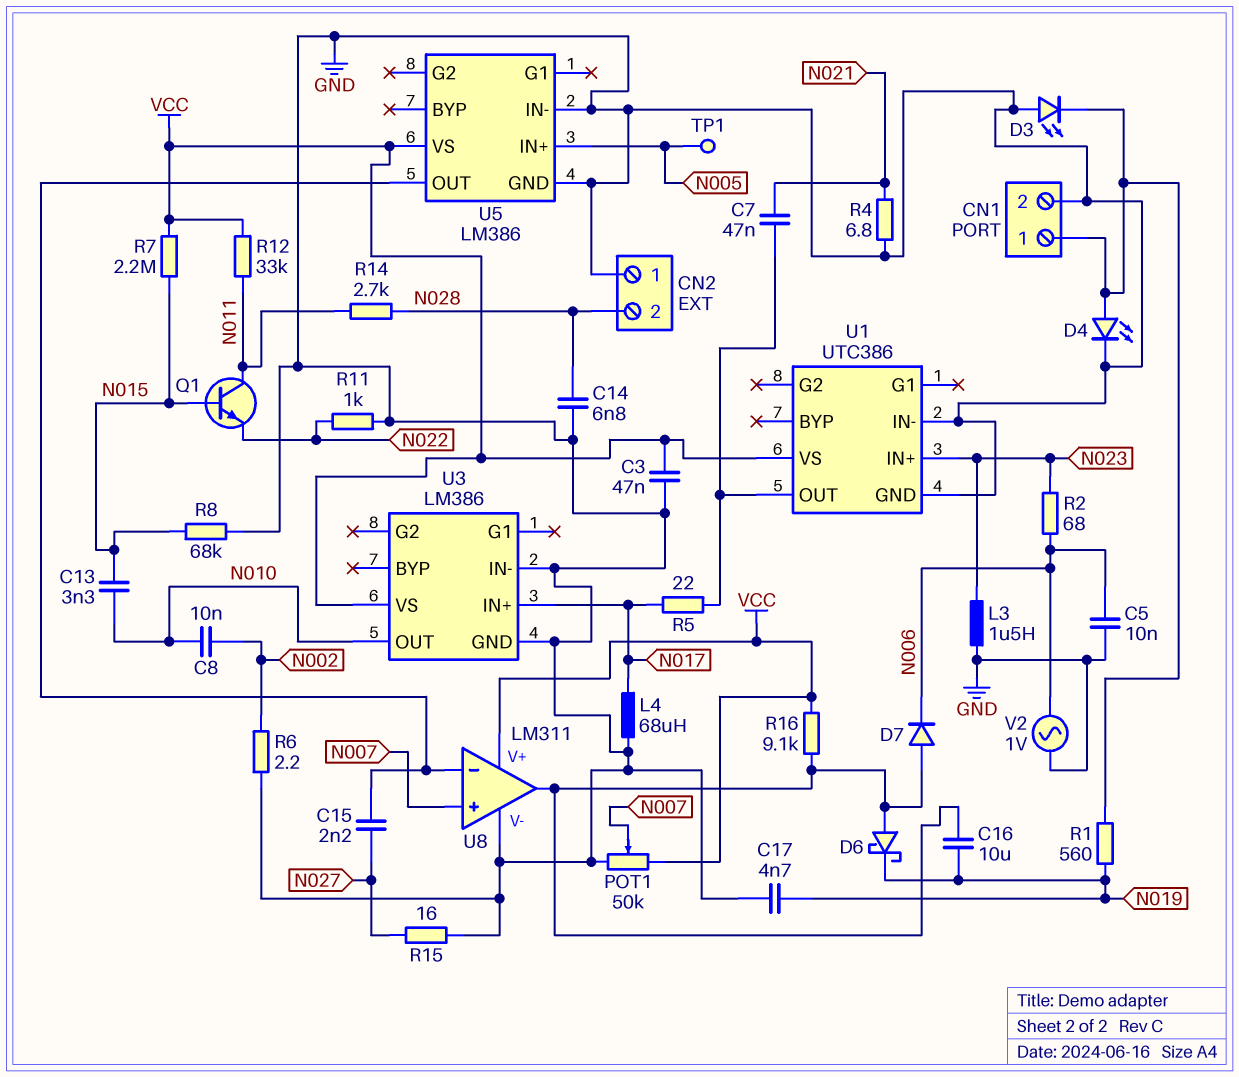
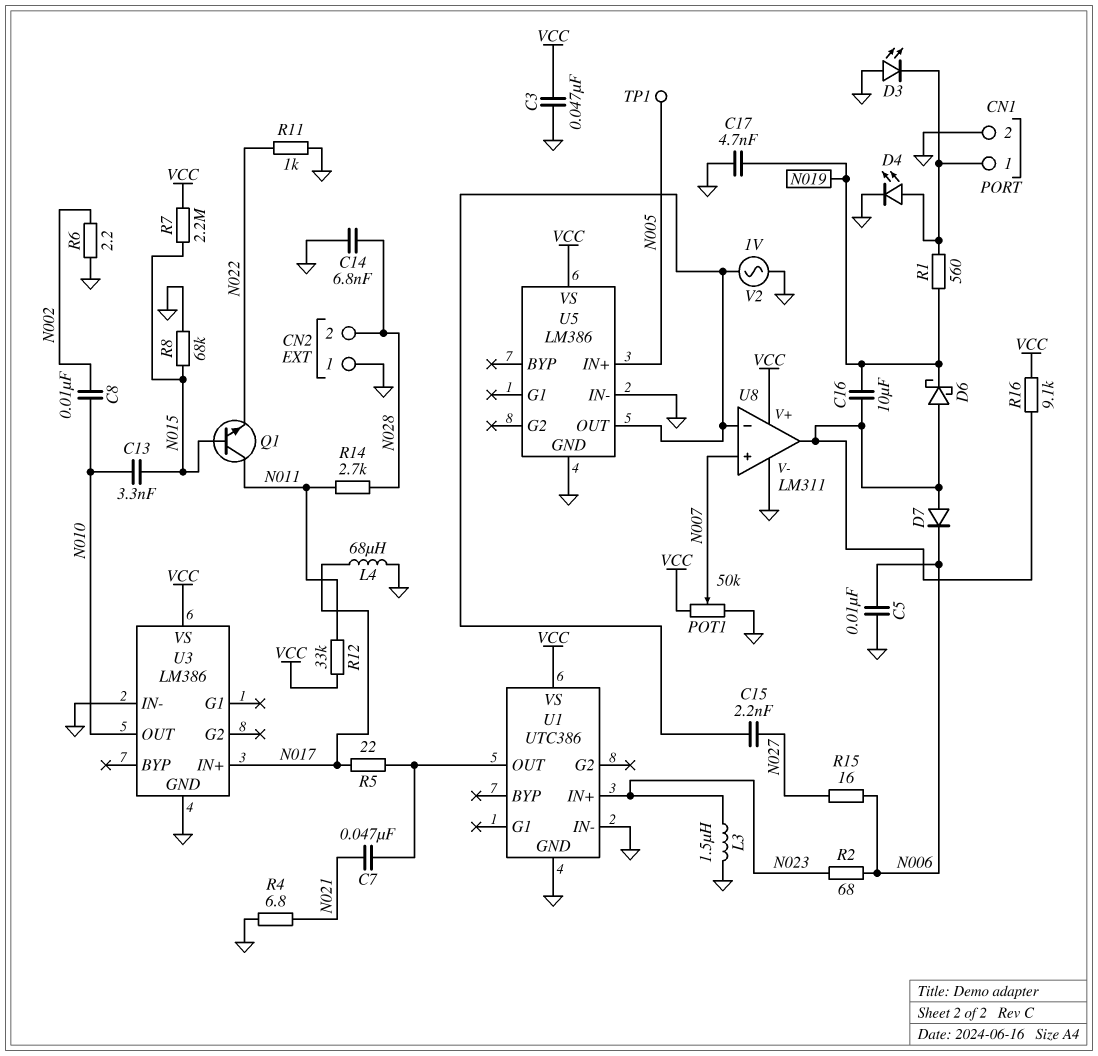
R15: 16 (GND, N027) -> 16 (N006, N027)
V2: AC 1V (GND, N006) -> AC 1V (GND, U5/OUT)

